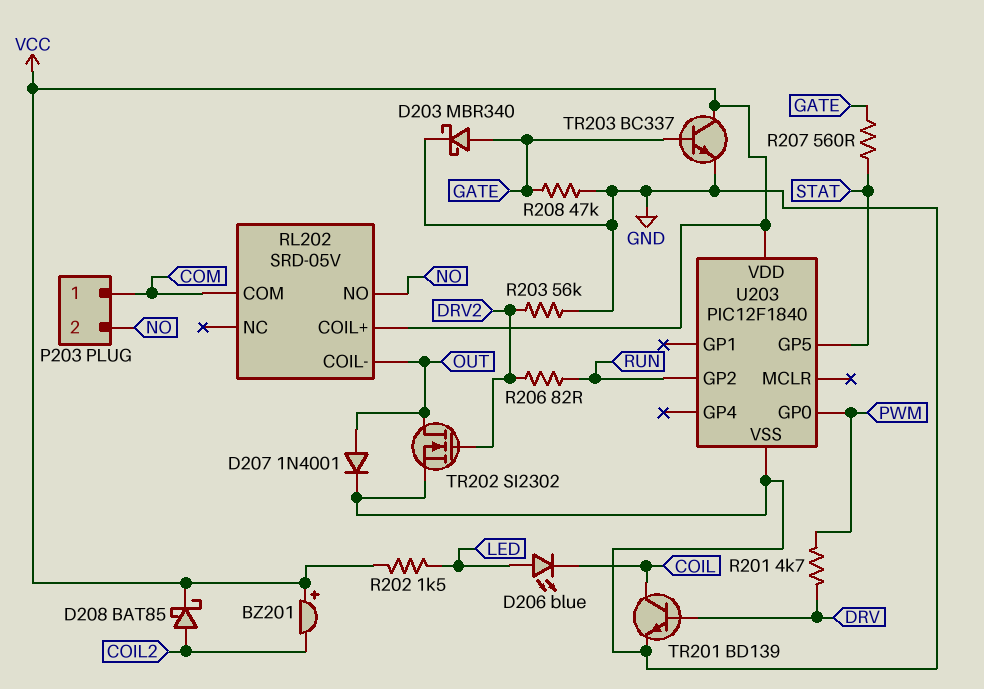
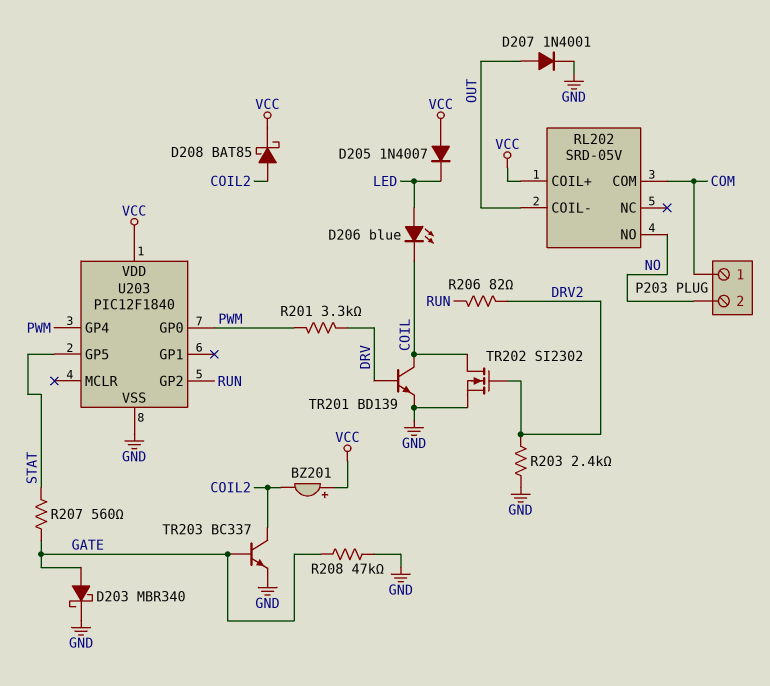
D205: none -> diode 1N4007 (A VCC, K LED)
R201: 4.7k (DRV, PWM) -> 3.3k (DRV, PWM)
R202: 1.5k (LED, VCC) -> none
R203: 56k (DRV2, GND) -> 2.4k (DRV2, GND)
TR202: NMOS SI2302 (G DRV2, D OUT, S GND) -> NMOS SI2302 (G DRV2, D COIL, S GND)
TR203: NPN BC337 (B GATE, C VCC, E GND) -> NPN BC337 (B GATE, C COIL2, E GND)
U203 pin GP4: none -> PWM

